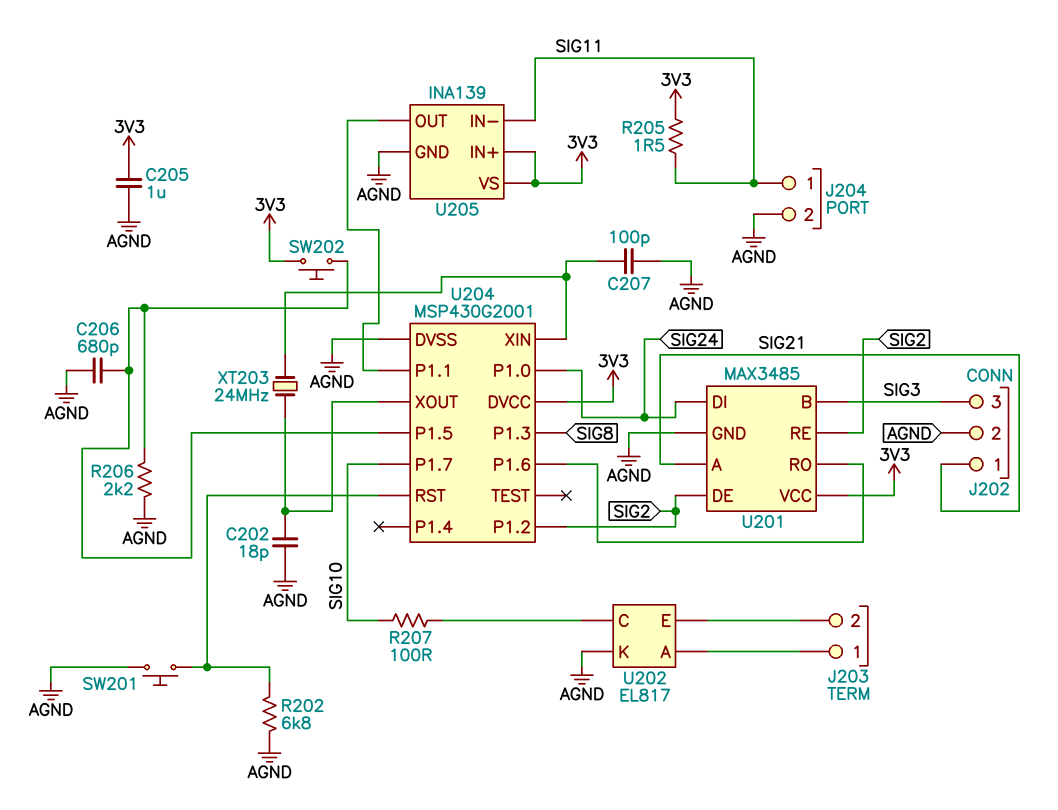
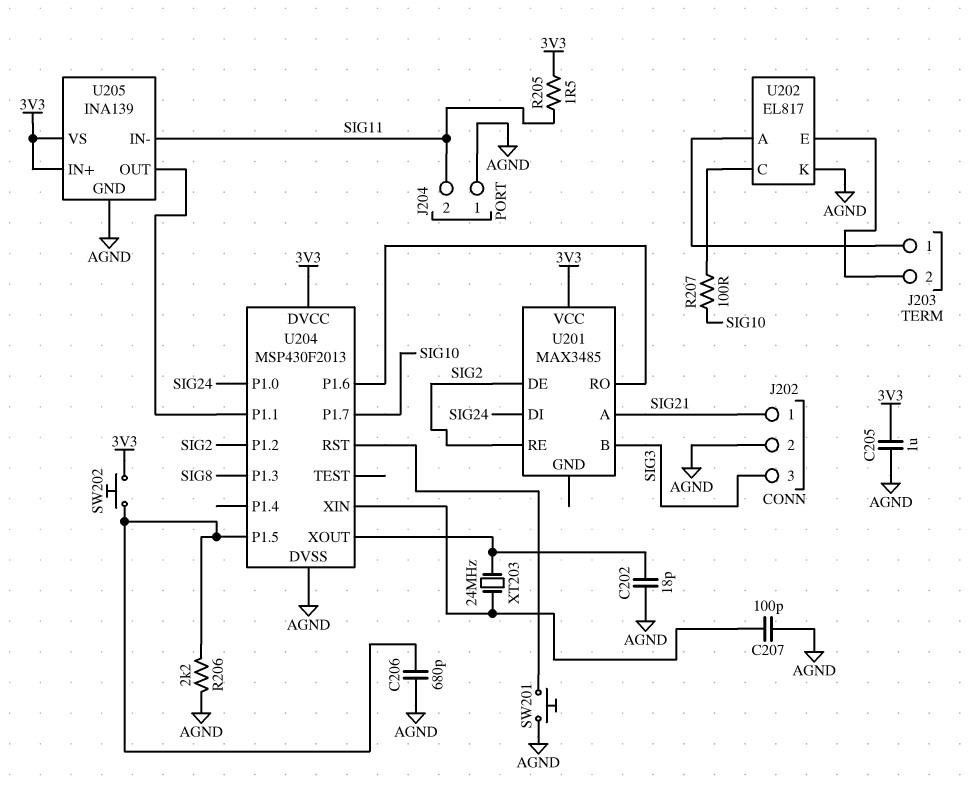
J204 pin 1: SIG11 -> AGND
J204 pin 2: AGND -> SIG11
R202: 6.8k (AGND, U204/RST) -> none
U201 pin GND: AGND -> none
U204: MSP430G2001 -> MSP430F2013

